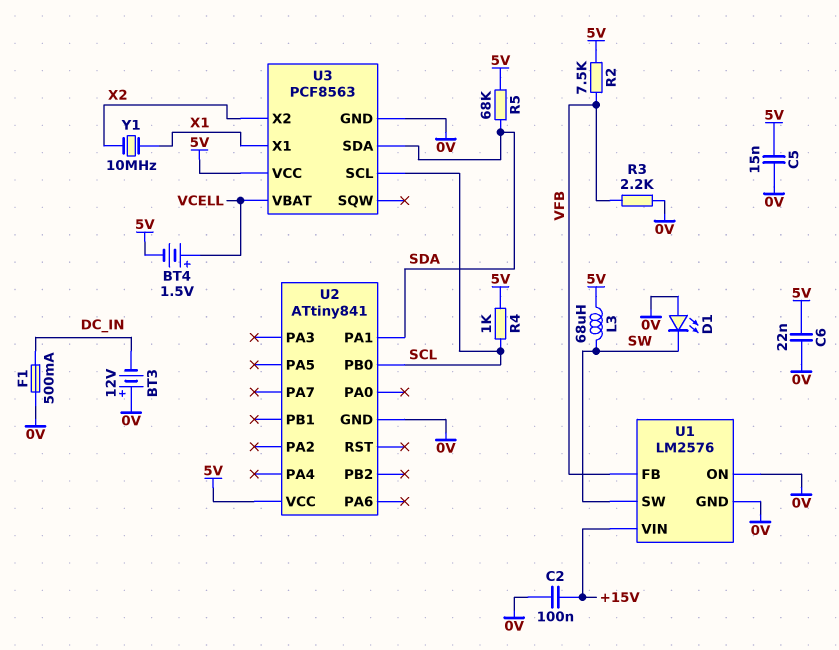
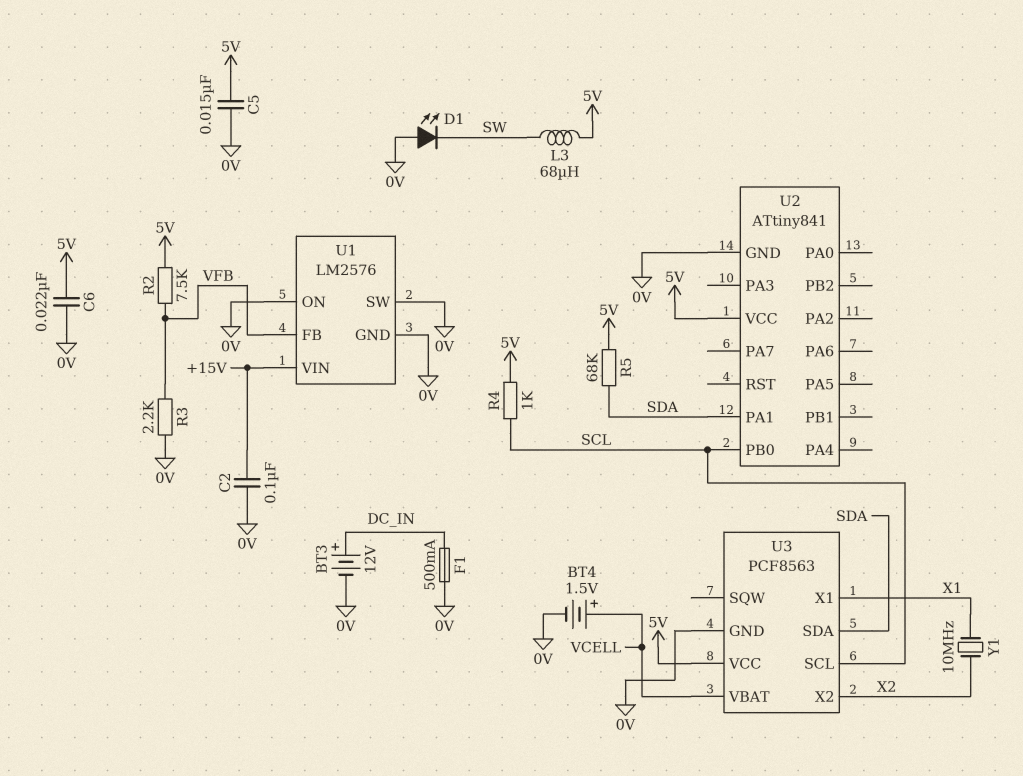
BT3: 12V (plus 0V, minus DC_IN) -> 12V (plus DC_IN, minus 0V)
BT4: 1.5V (plus VCELL, minus 5V) -> 1.5V (plus VCELL, minus 0V)
U1 pin SW: SW -> 0V

